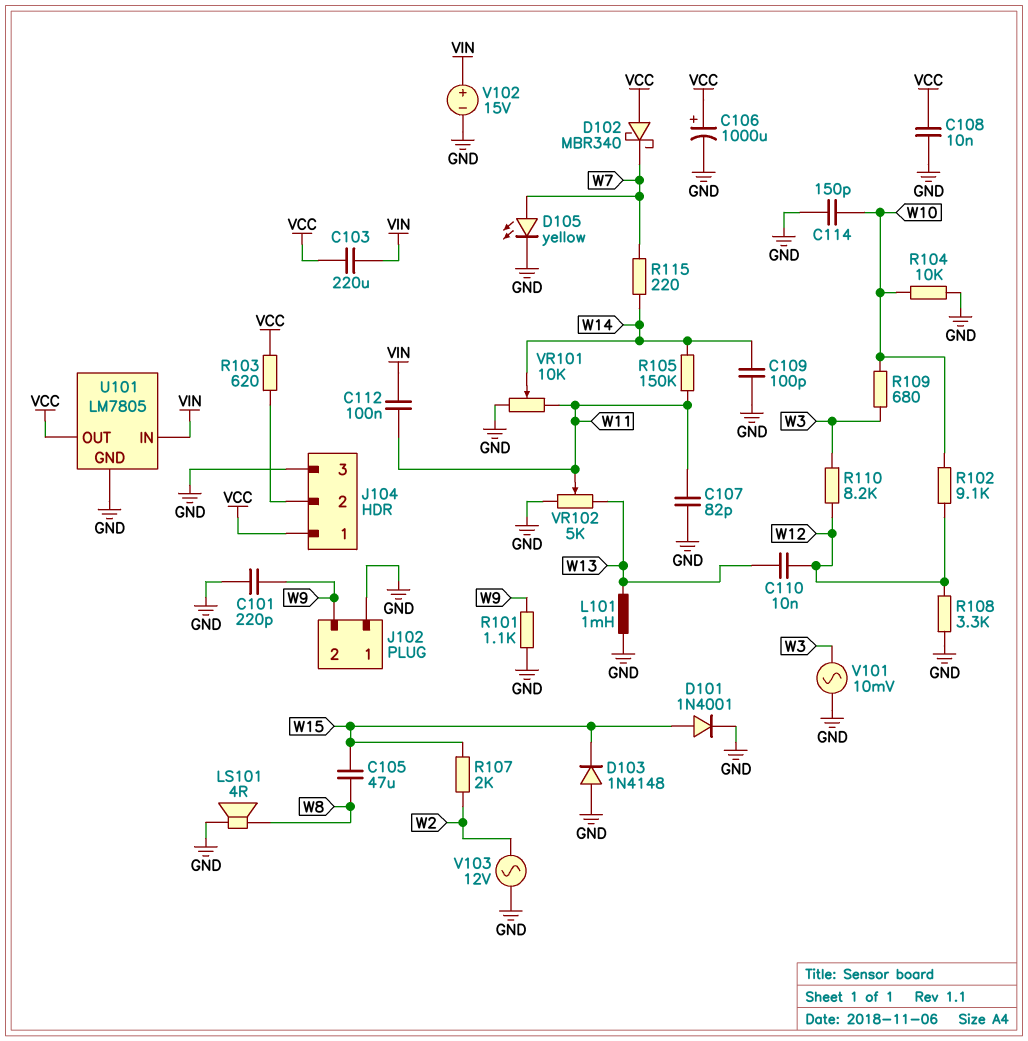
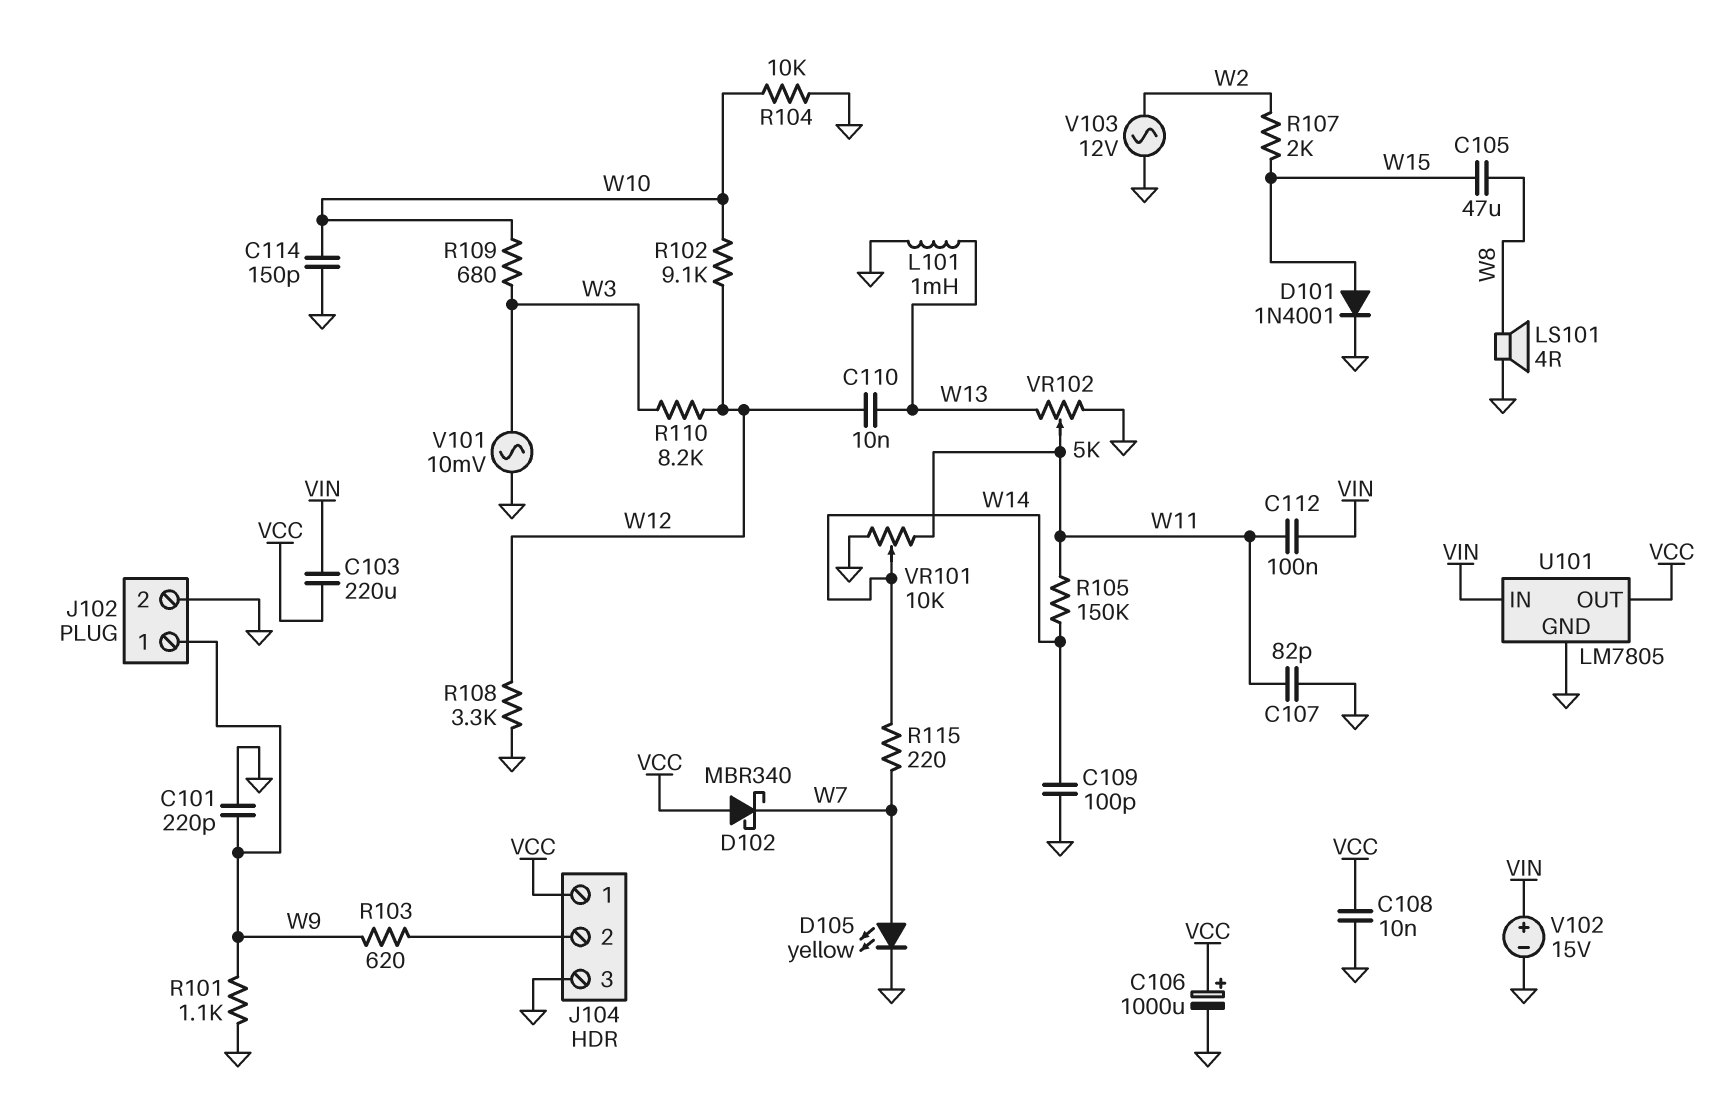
D103: diode 1N4148 (A GND, K W15) -> none
J102 pin 1: GND -> W9
J102 pin 2: W9 -> GND
R103: 620 (J104/2, VCC) -> 620 (J104/2, W9)

